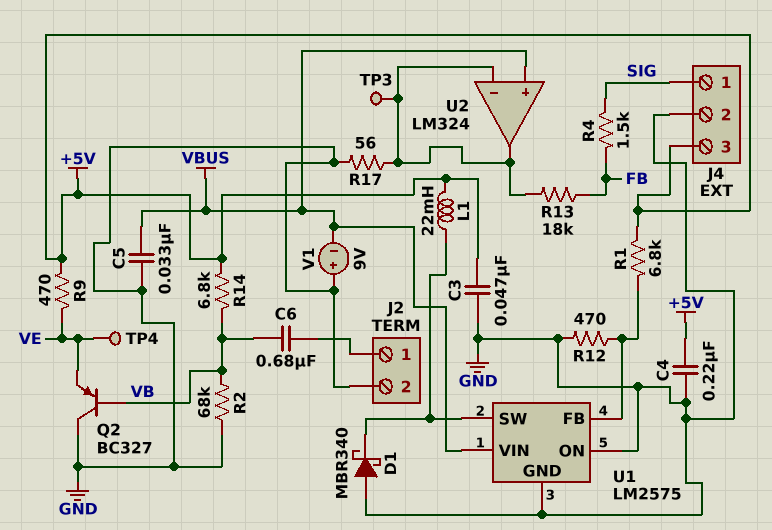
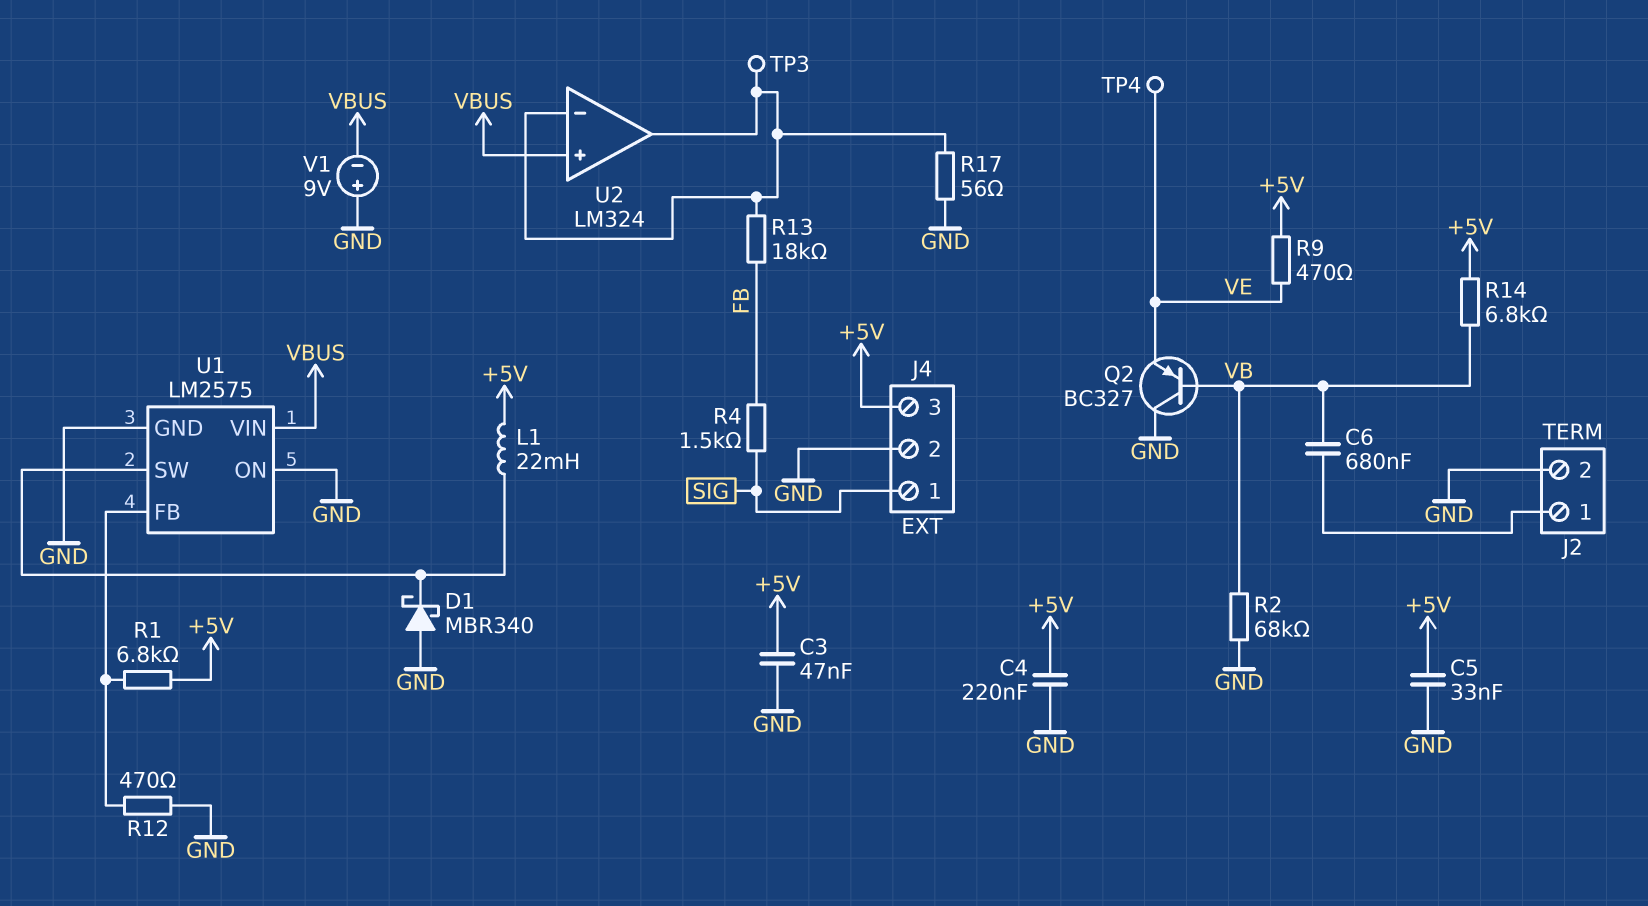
C5: 33nF (GND, VBUS) -> 33nF (+5V, GND)

